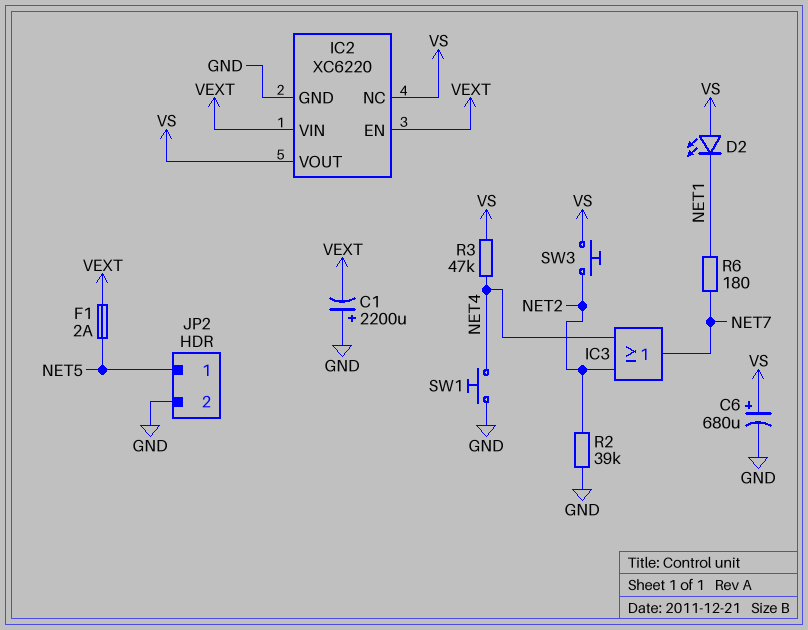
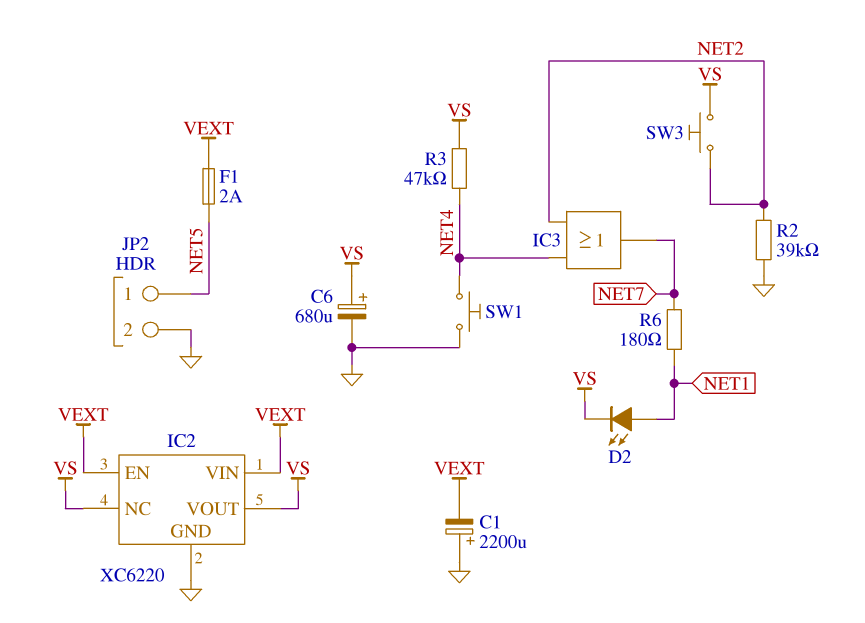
D2: LED (A VS, K NET1) -> LED (A NET1, K VS)

